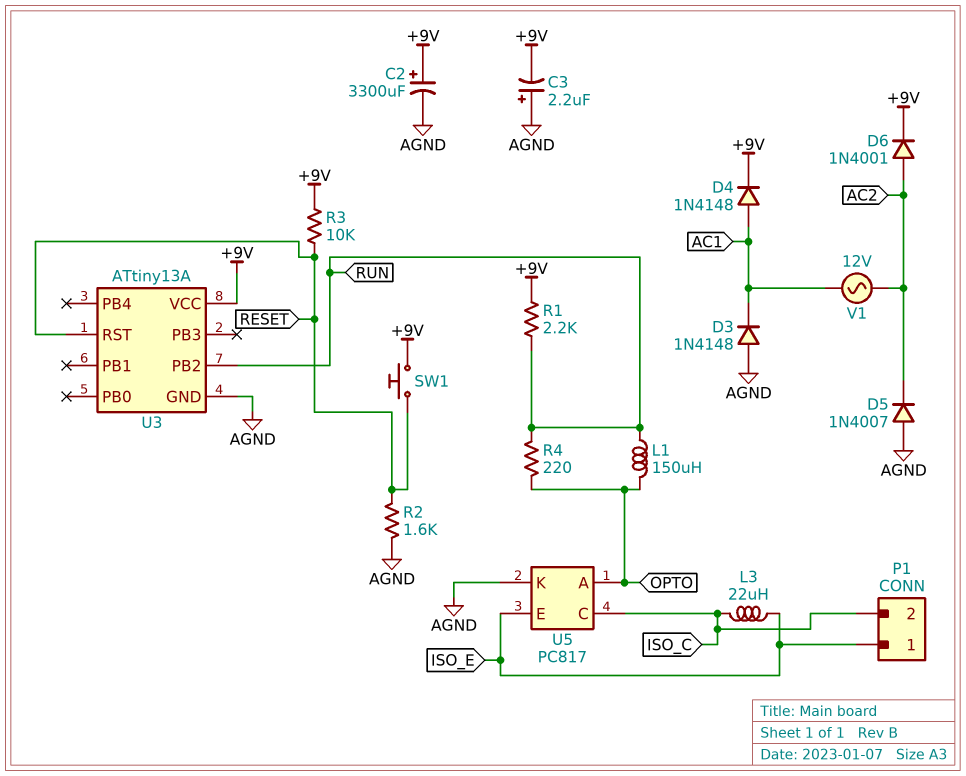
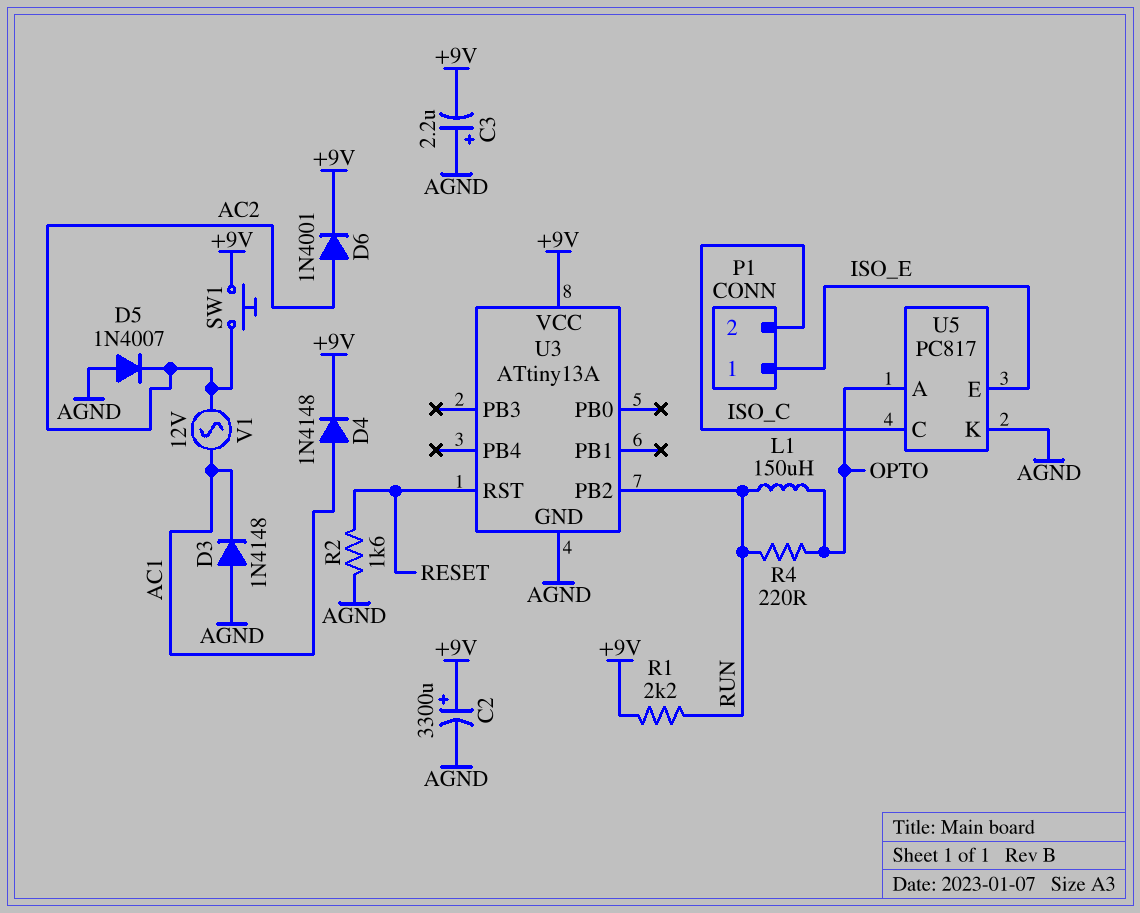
L3: 22uH (ISO_C, ISO_E) -> none
R3: 10k (+9V, RESET) -> none
SW1: button (+9V, RESET) -> button (+9V, AC2)

